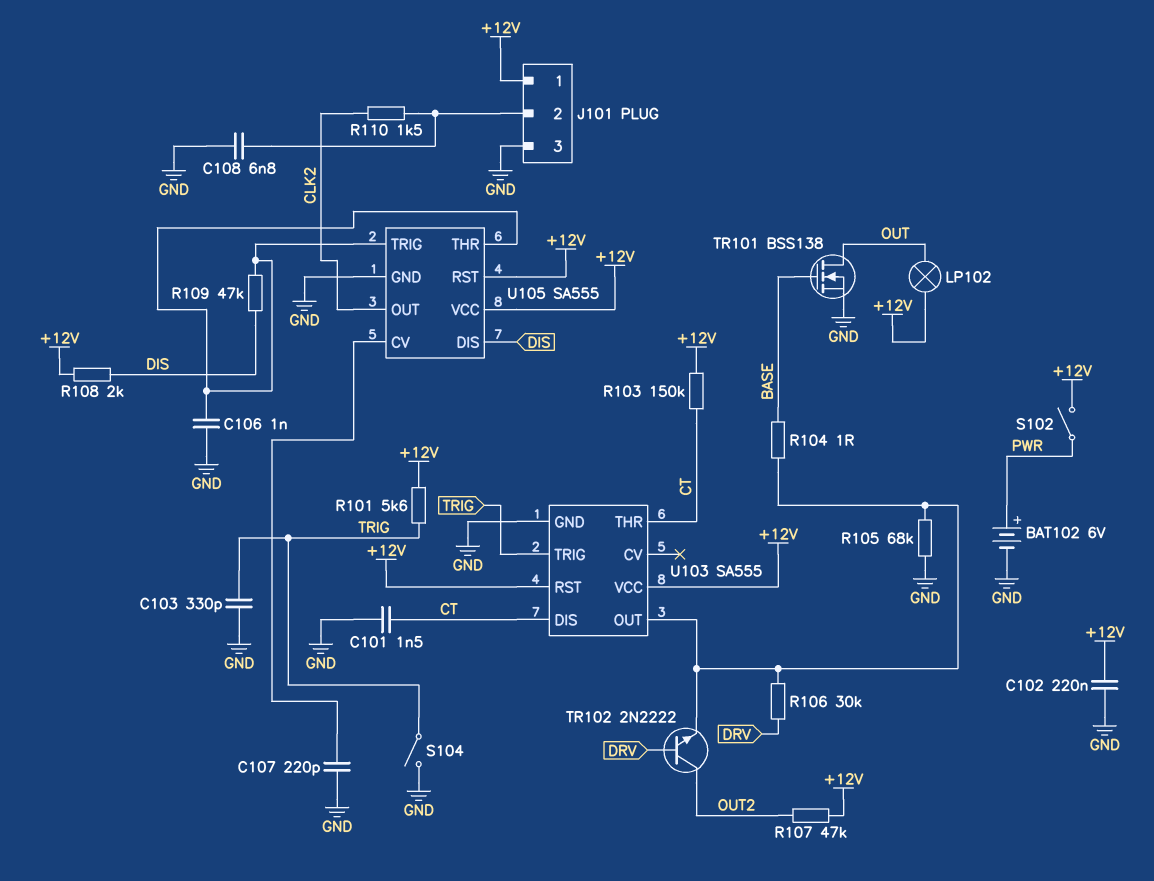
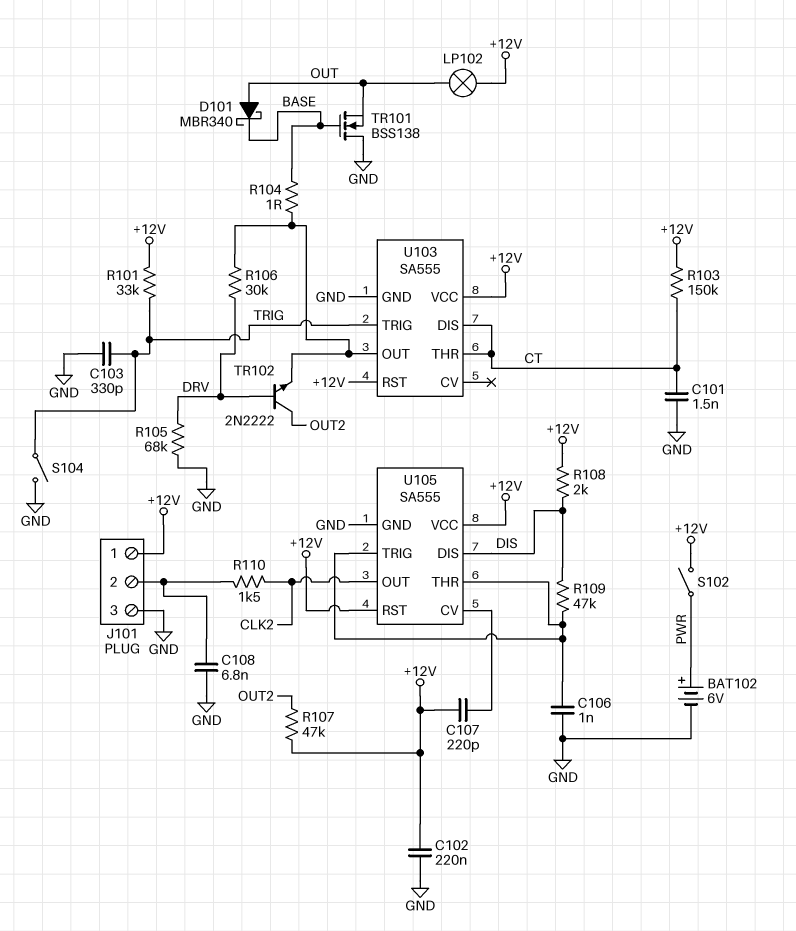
C107: 220pF (GND, U105/CV) -> 220pF (+12V, U105/CV)
D101: none -> schottky MBR340 (A OUT, K BASE)
R101: 5.6k (+12V, TRIG) -> 33k (+12V, TRIG)
R105: 68k (GND, U103/OUT) -> 68k (DRV, GND)
TR101: NMOS BSS138 (G BASE, D OUT, S GND) -> NMOS BSS138 (G BASE, D GND, S OUT)

